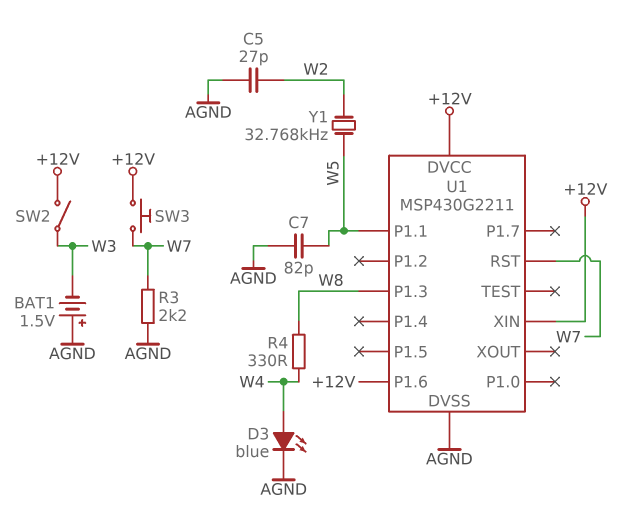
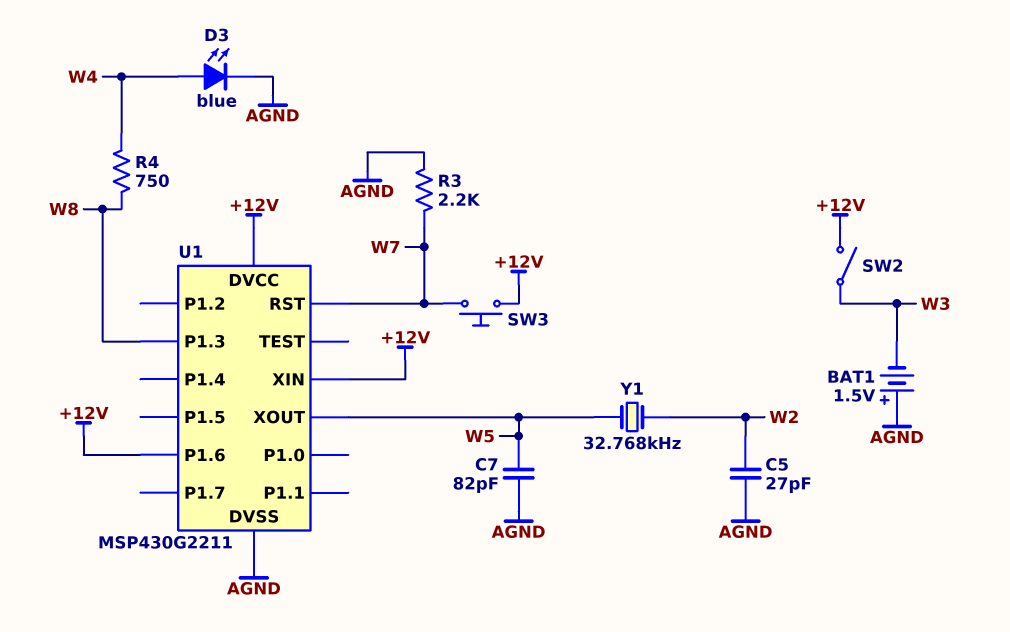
R4: 330 (W4, W8) -> 750 (W4, W8)
U1 pin P1.1: W5 -> none
U1 pin XOUT: none -> W5

